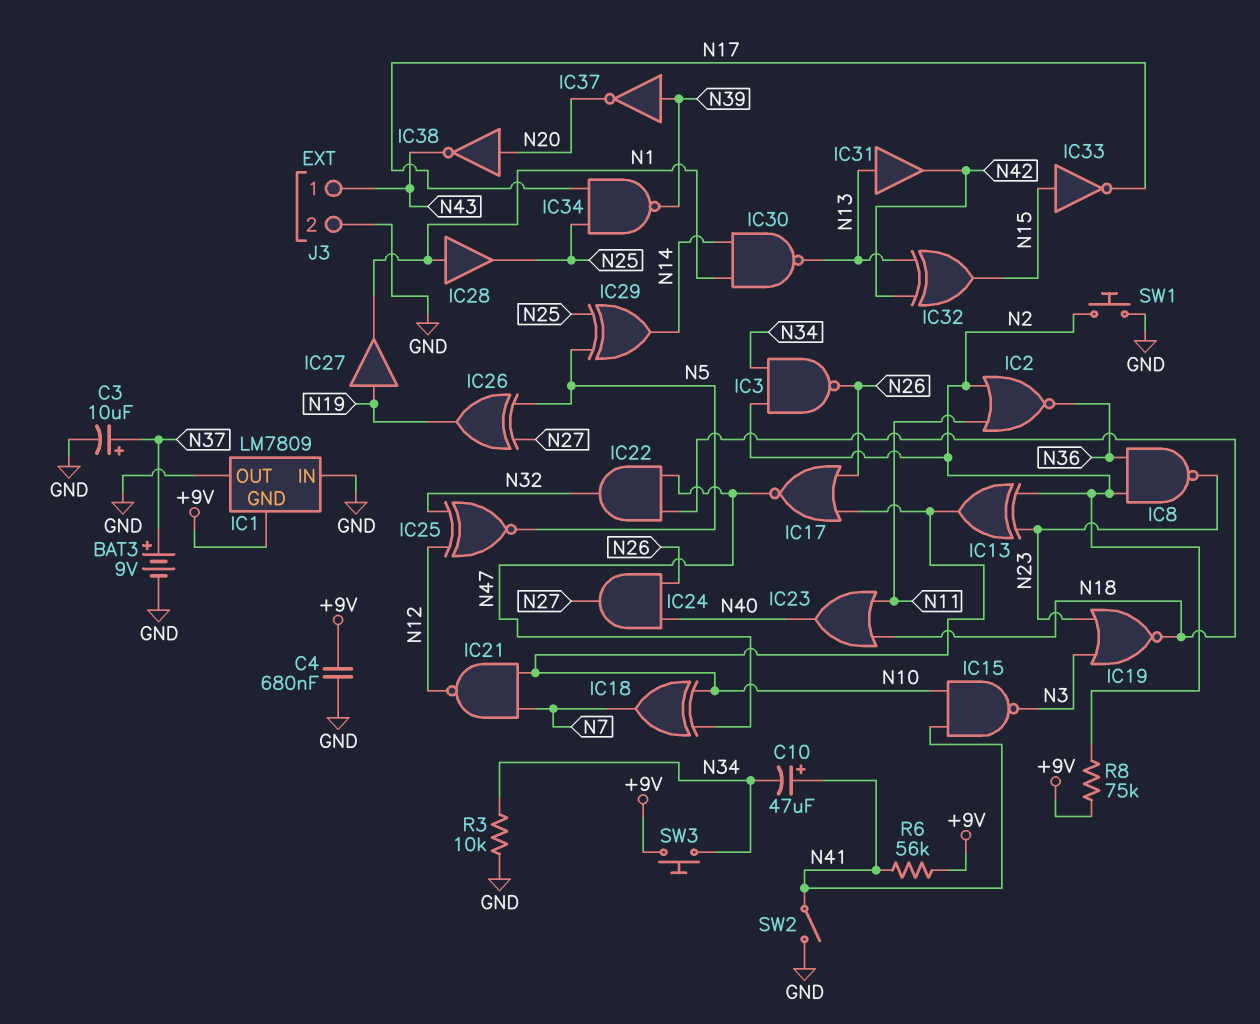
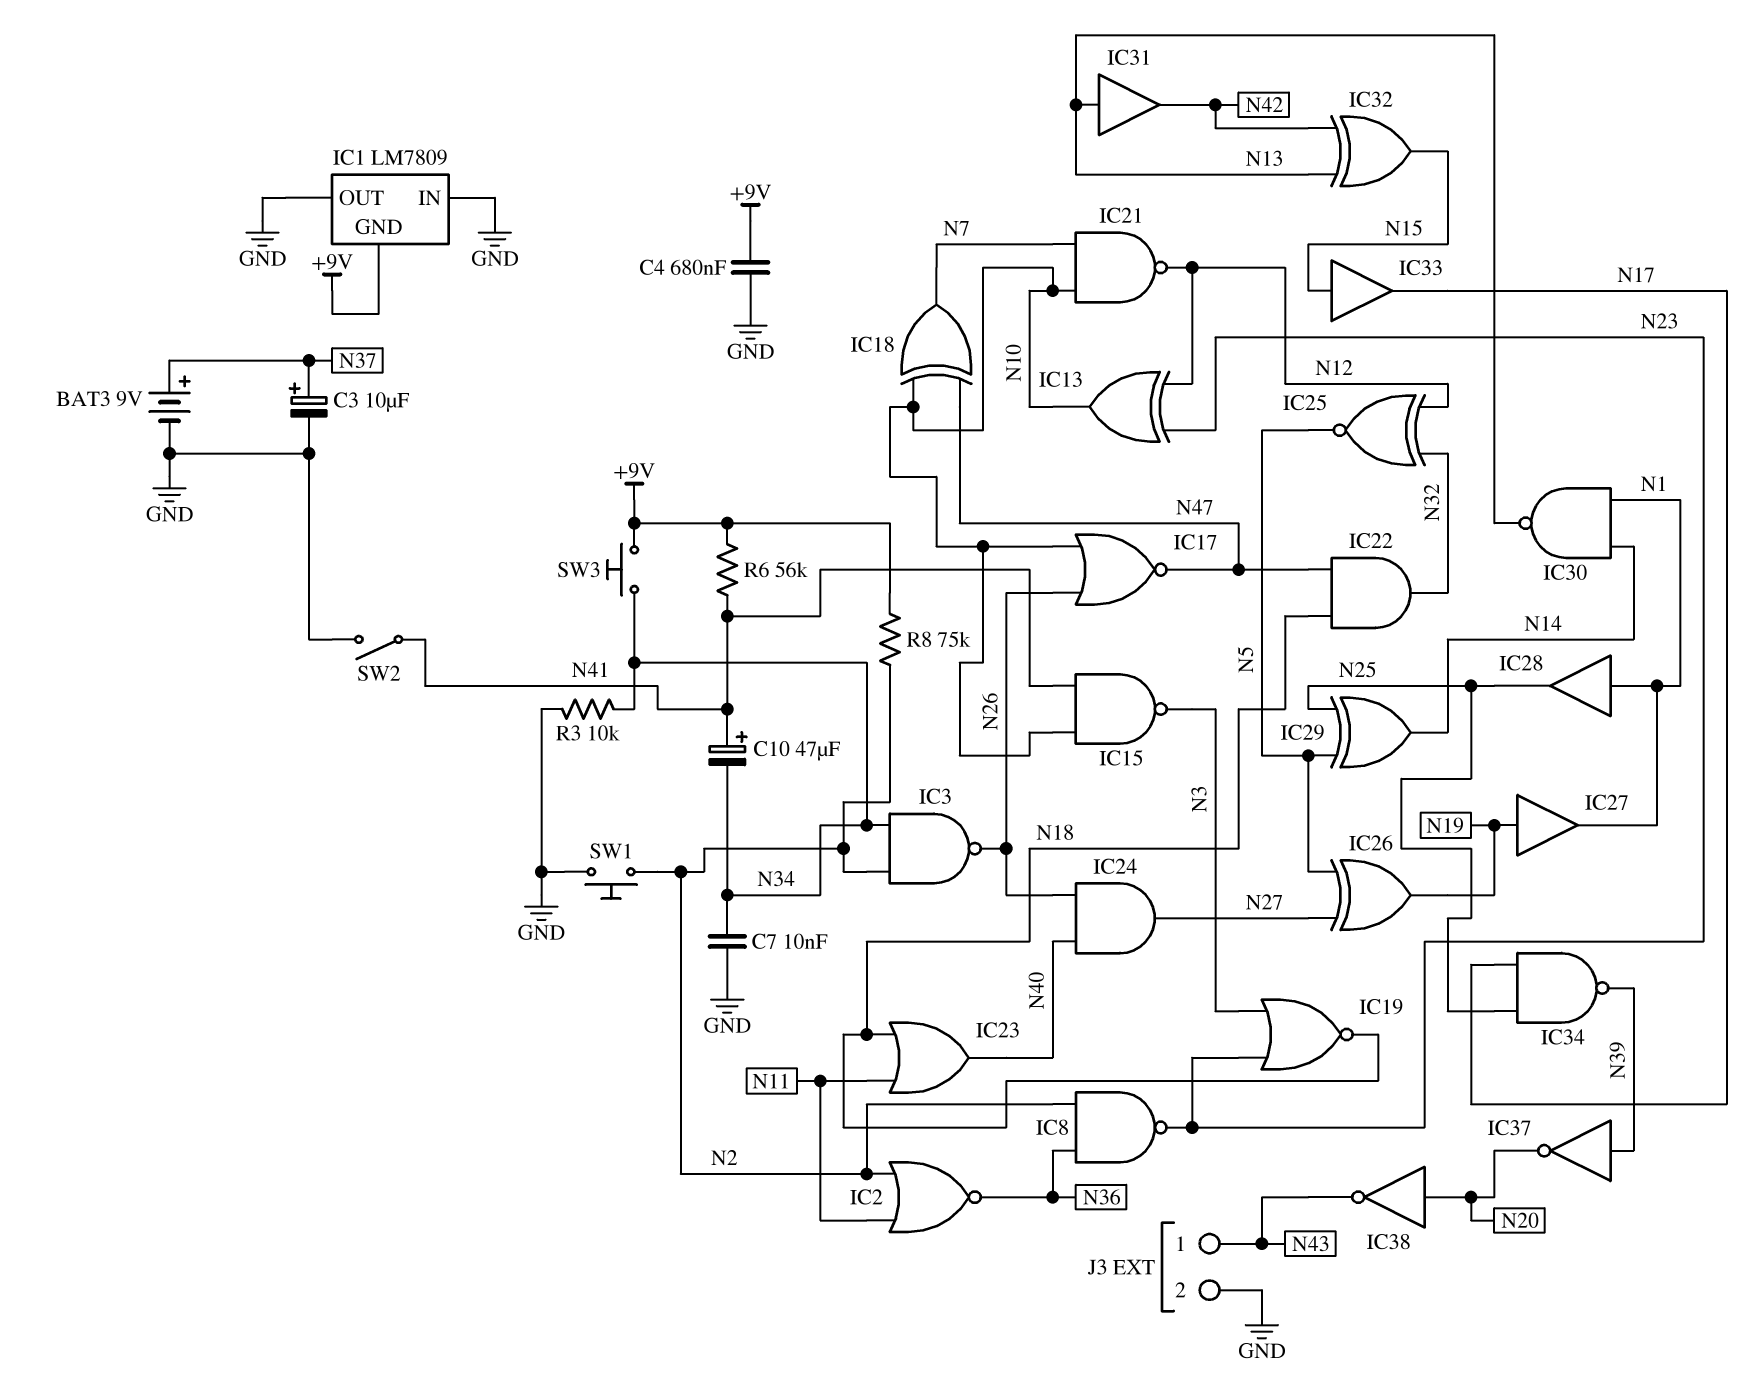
C7: none -> 10nF (GND, N34)
IC13: XOR (in N2, in N23, out N10) -> XOR (in N12, in N23, out N10)
IC33: NOT (in N15, out N17) -> buffer (in N15, out N17)

